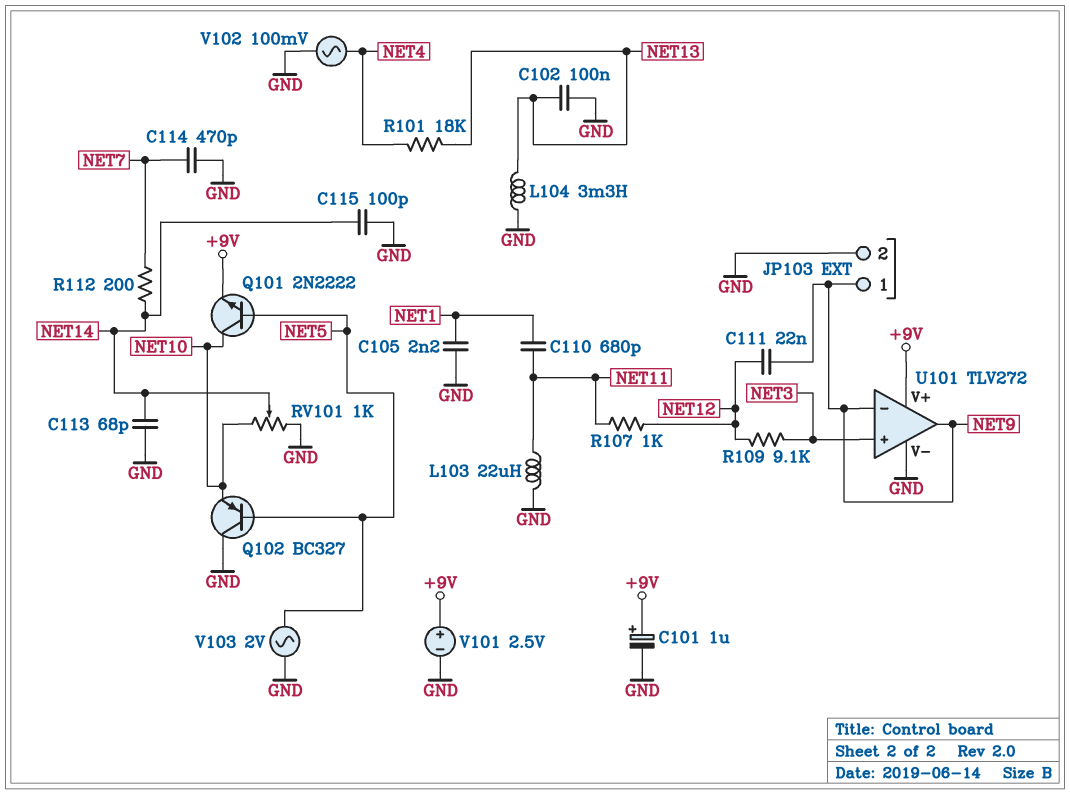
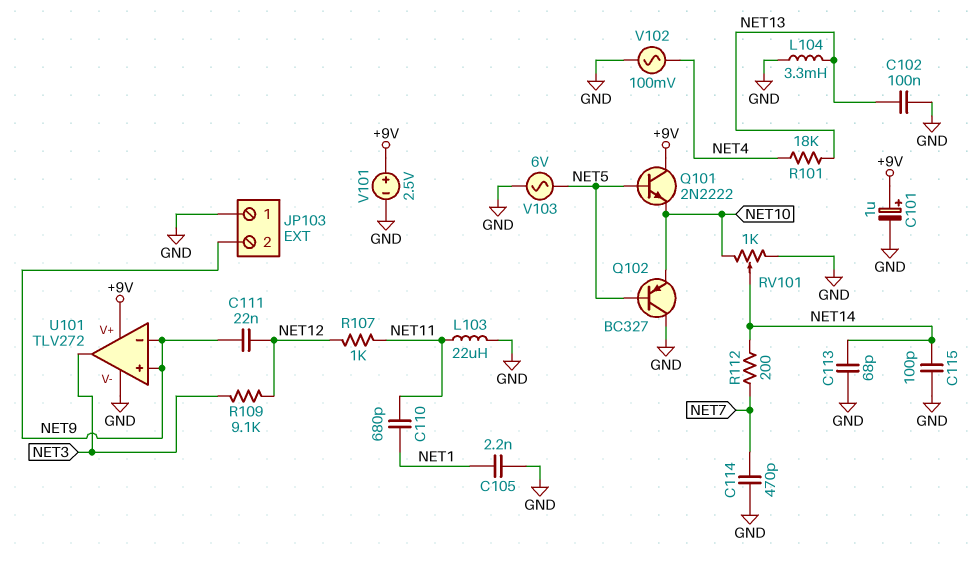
JP103 pin 1: NET9 -> GND
JP103 pin 2: GND -> NET9
Q101: NPN 2N2222 (B NET5, C NET10, E +9V) -> NPN 2N2222 (B NET5, C +9V, E NET10)
U101 pin in+: NET3 -> NET9
U101 pin out: NET9 -> NET3
V103: AC 2V (GND, NET5) -> AC 6V (GND, NET5)

